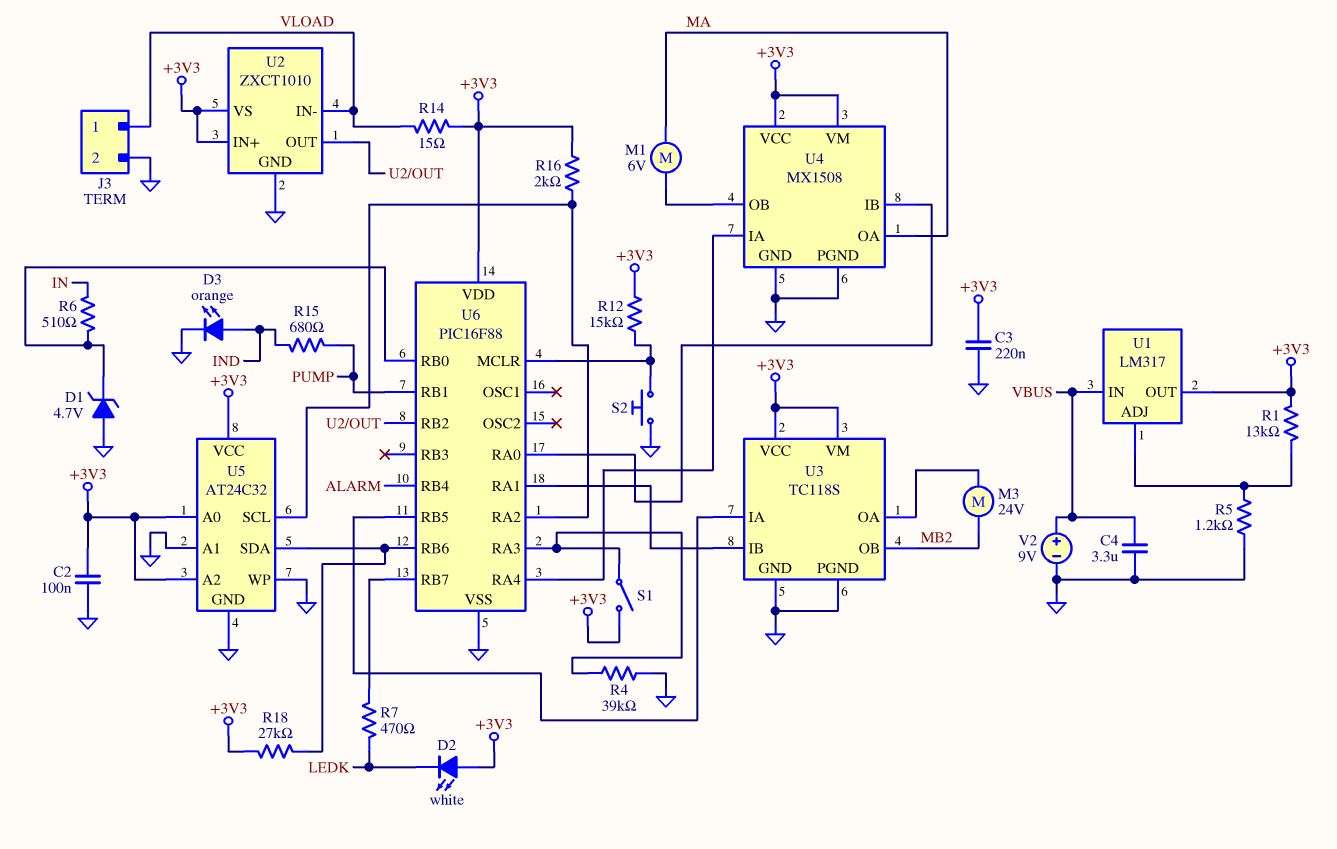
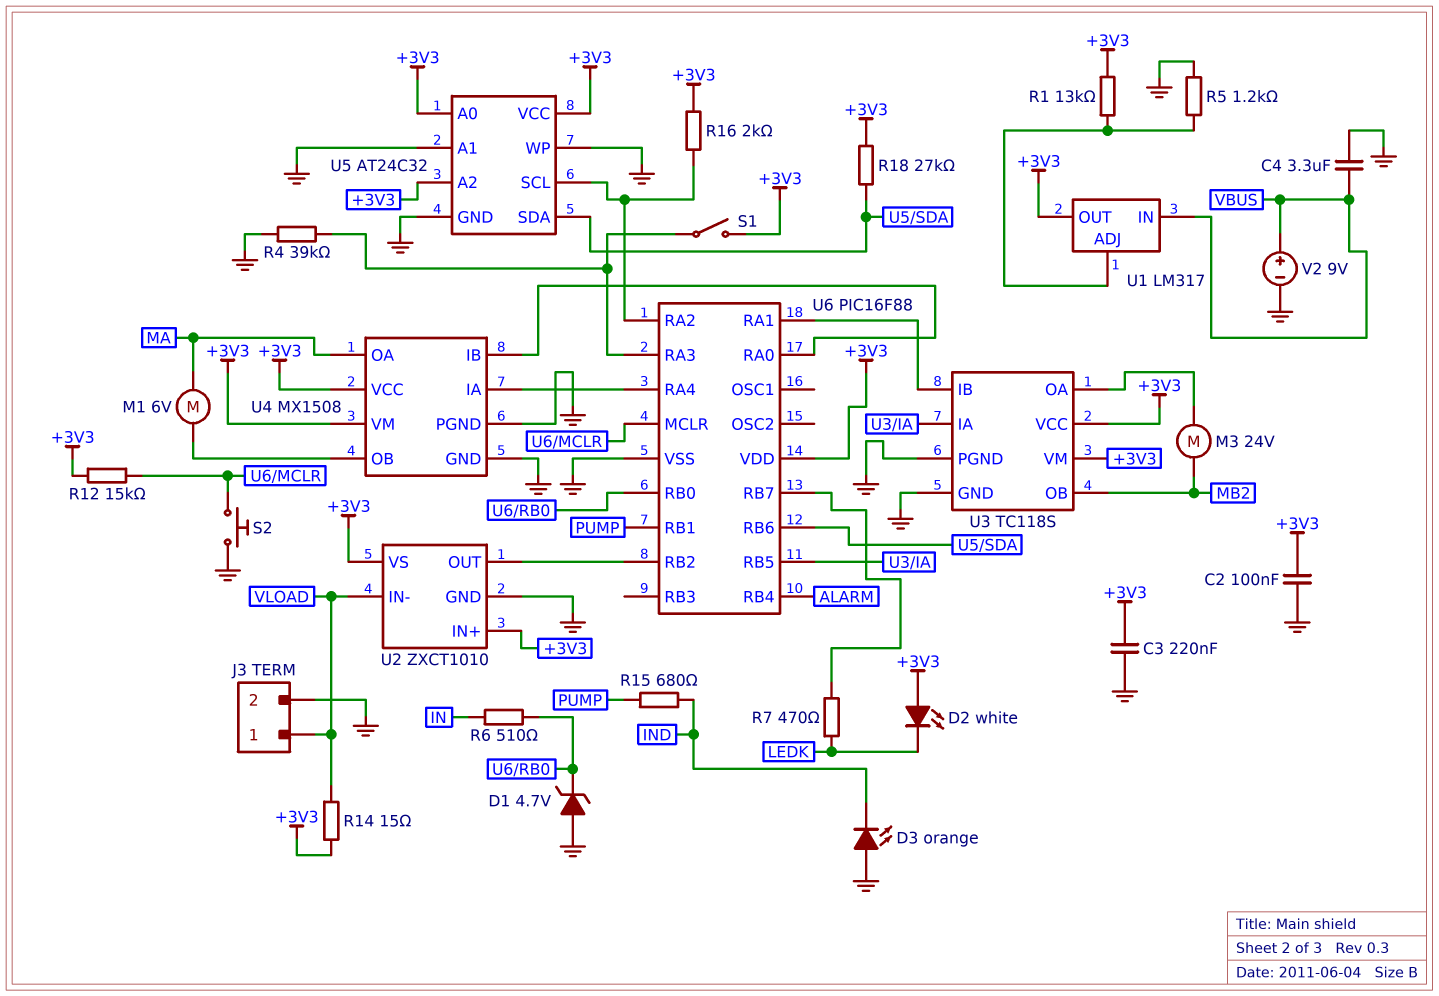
D3: LED orange (A IND, K GND) -> LED orange (A GND, K IND)

